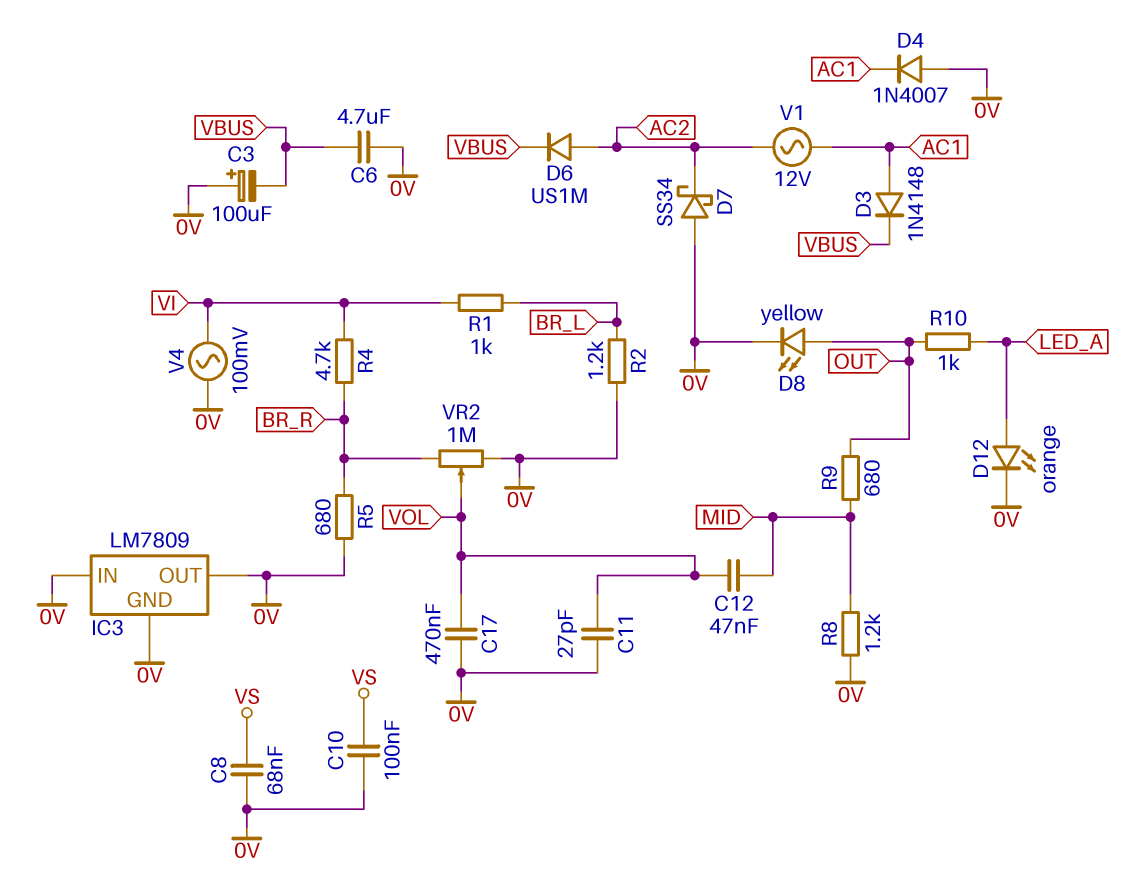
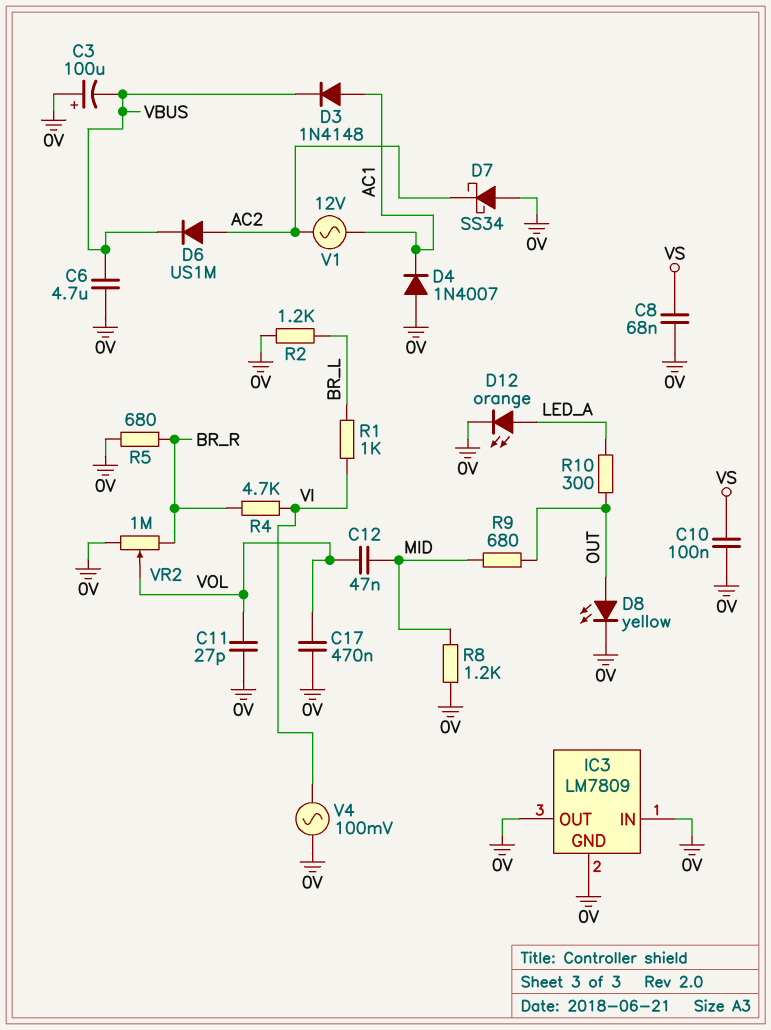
R10: 1k (LED_A, OUT) -> 300 (LED_A, OUT)

